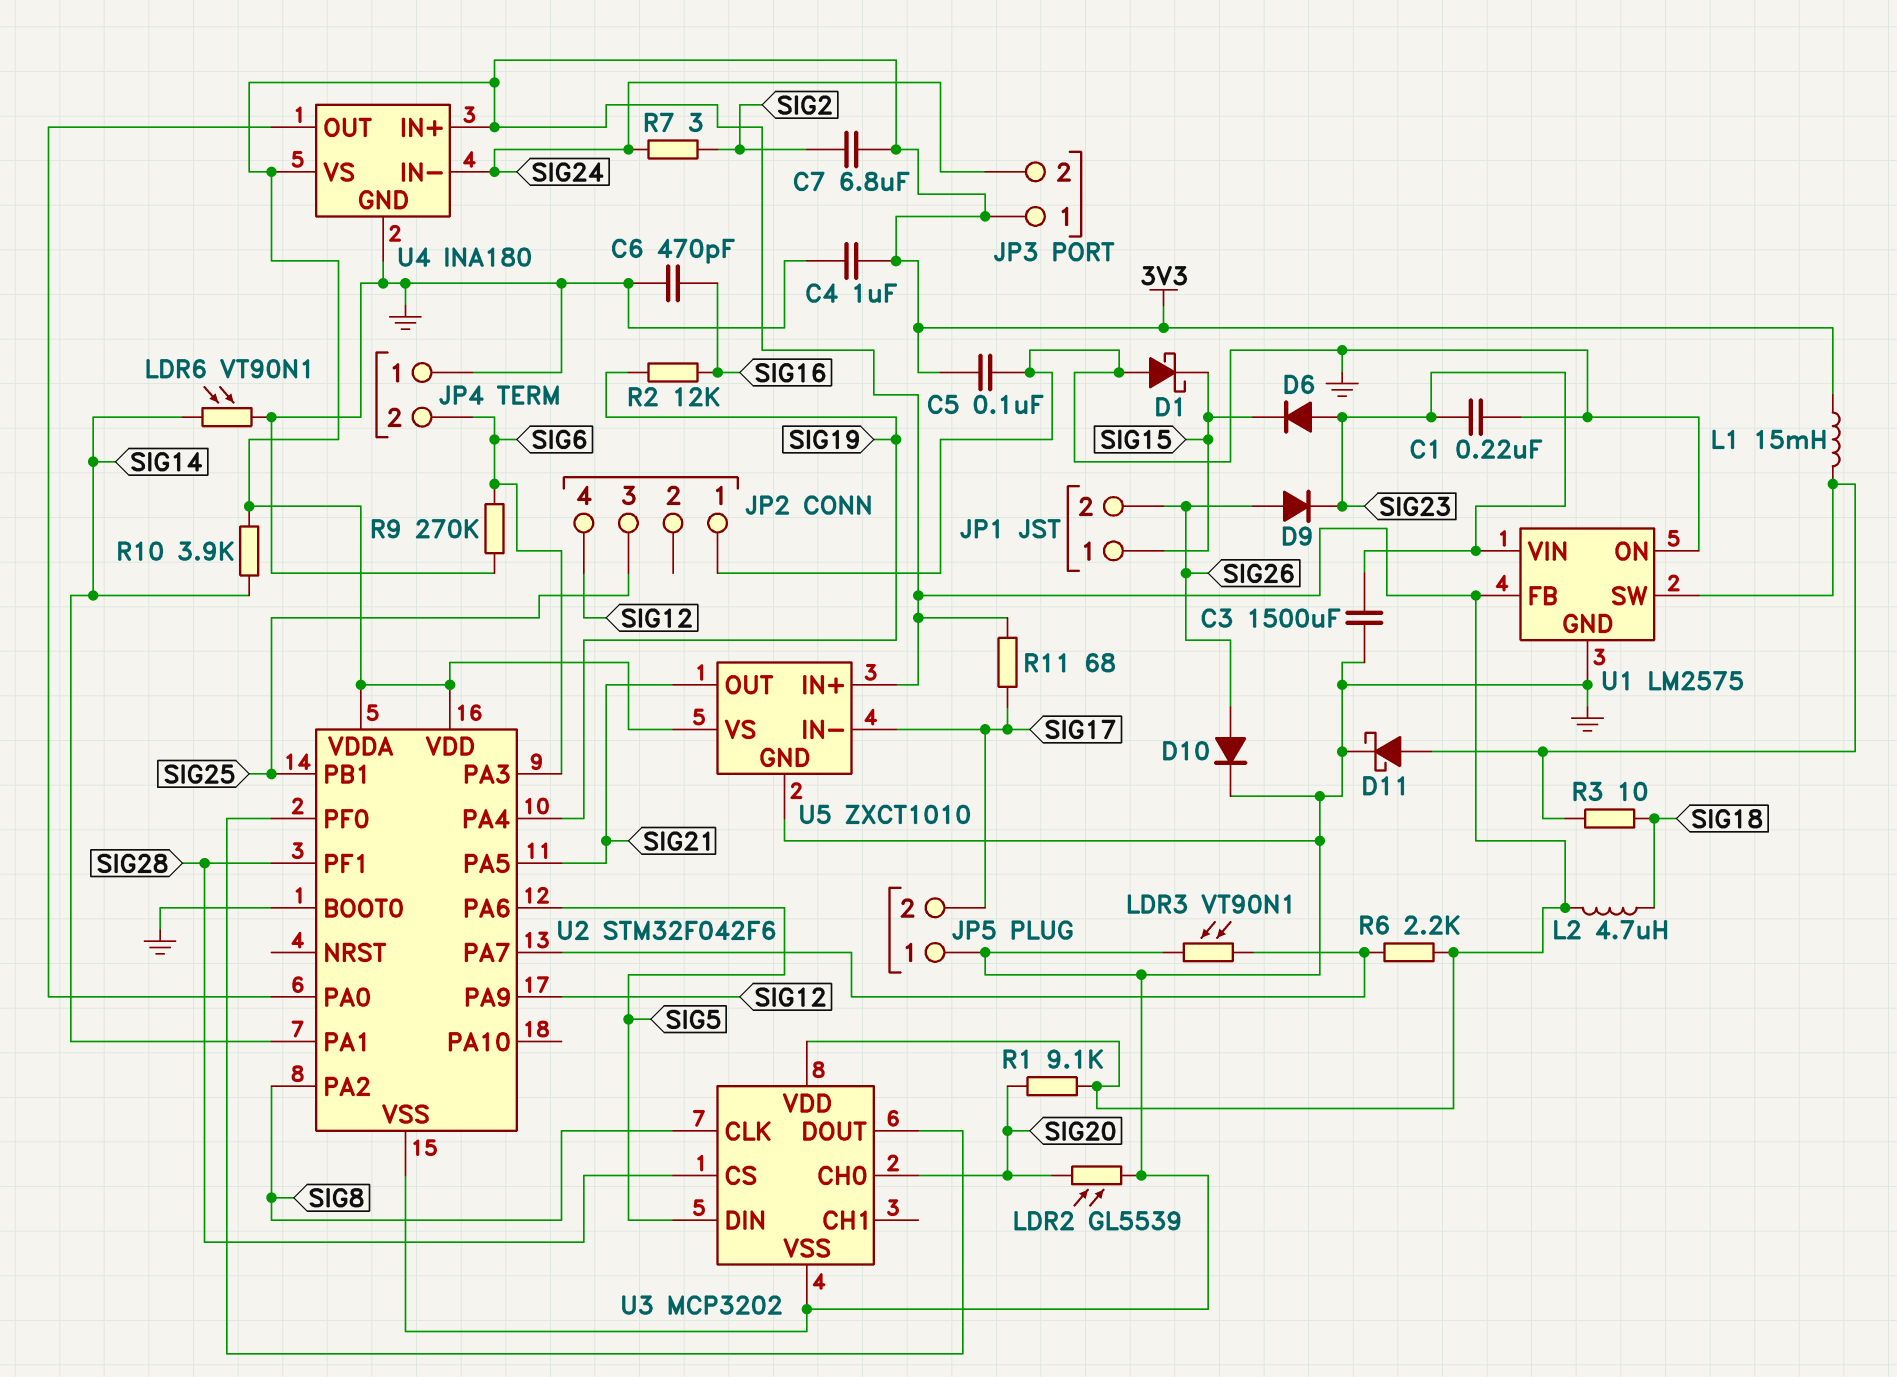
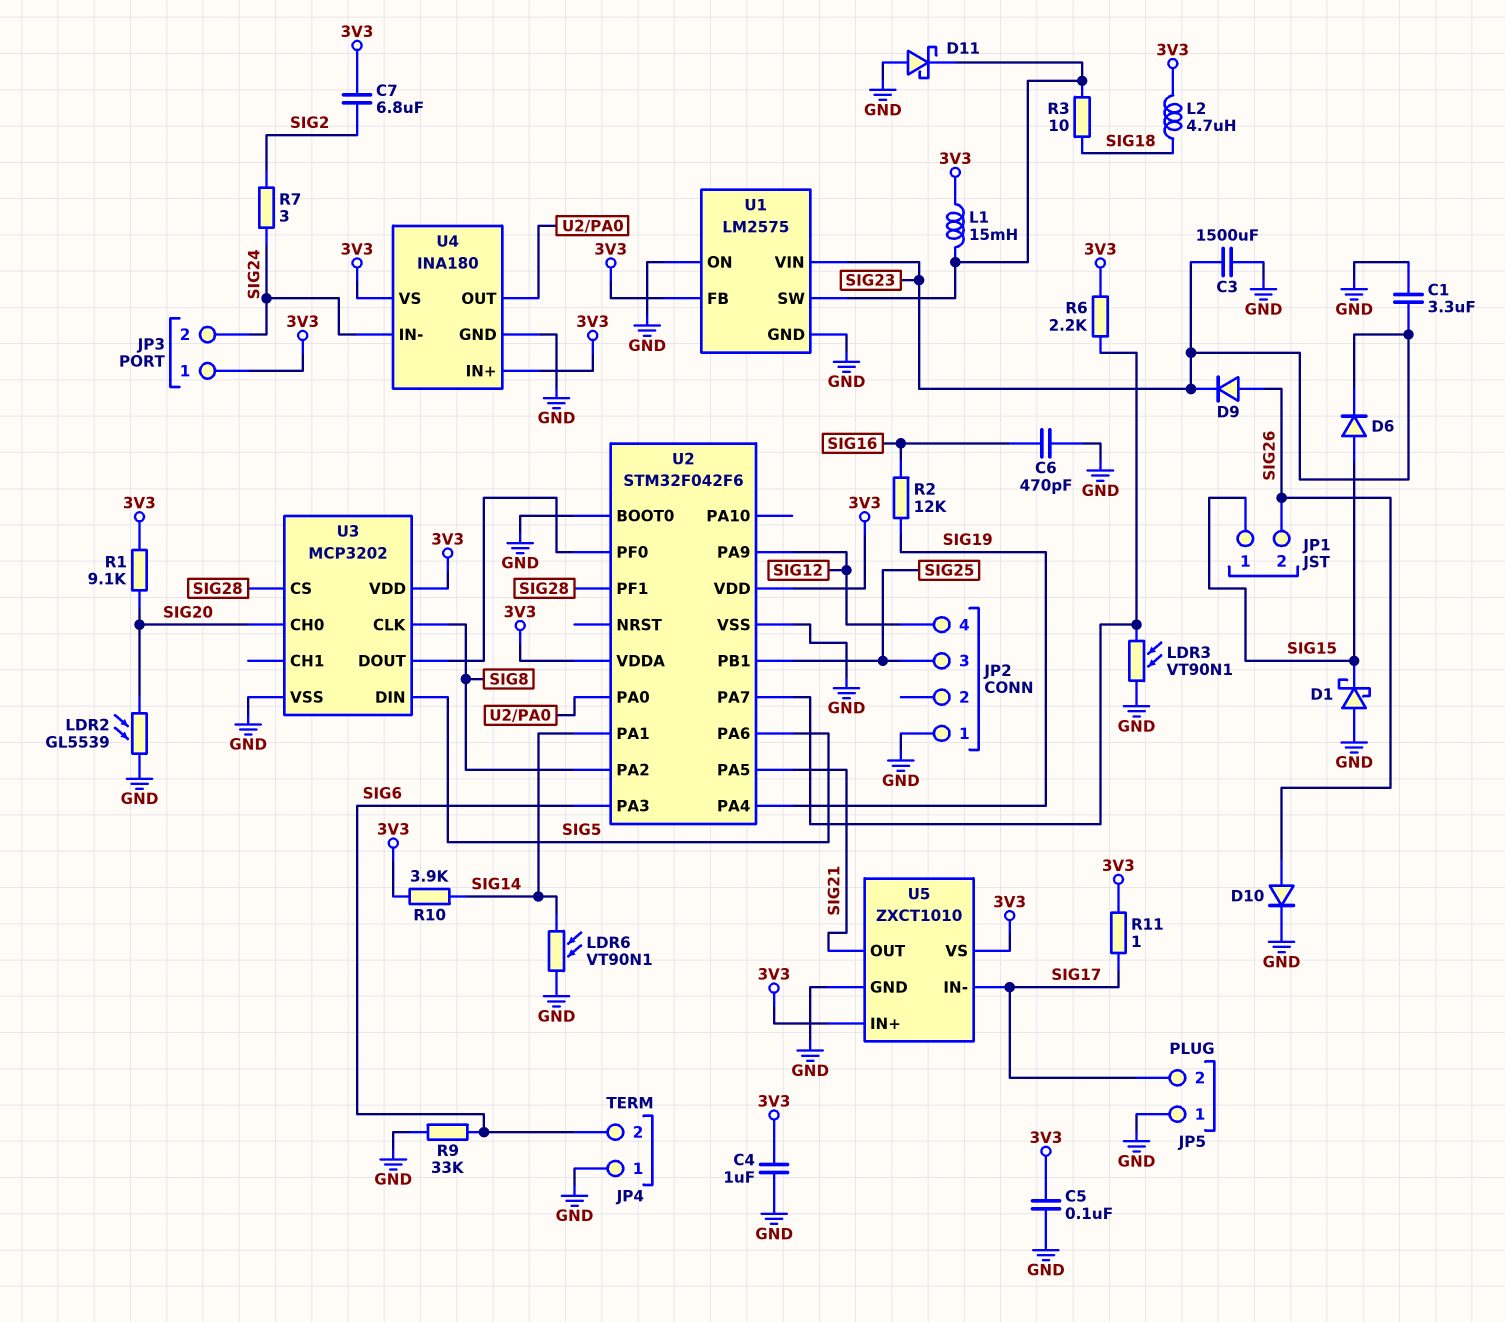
C1: 220nF (GND, SIG23) -> 3.3uF (GND, SIG23)
D6: diode (A SIG23, K SIG15) -> diode (A SIG15, K SIG23)
D11: schottky (A U1/SW, K GND) -> schottky (A GND, K U1/SW)
R9: 270k (GND, SIG6) -> 33k (GND, SIG6)
R11: 68 (3V3, SIG17) -> 1 (3V3, SIG17)

